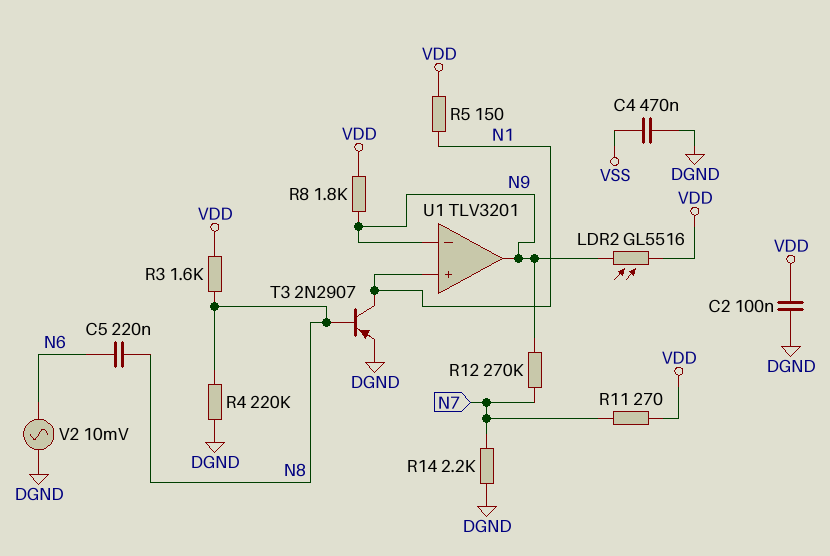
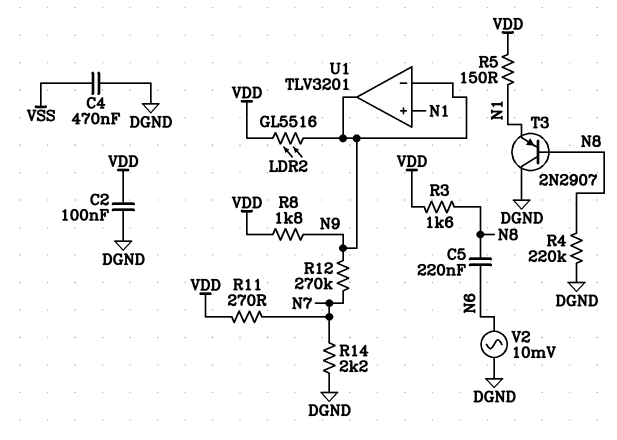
T3: PNP 2N2907 (B N8, C N1, E DGND) -> PNP 2N2907 (B N8, C DGND, E N1)

